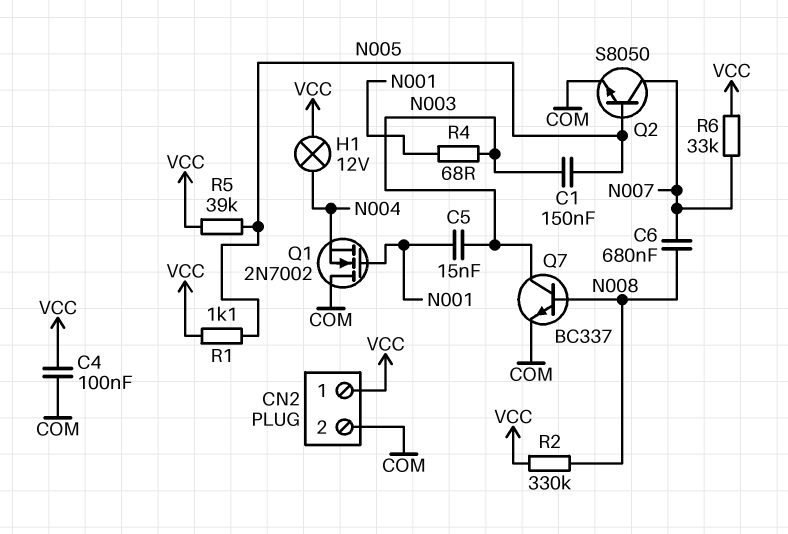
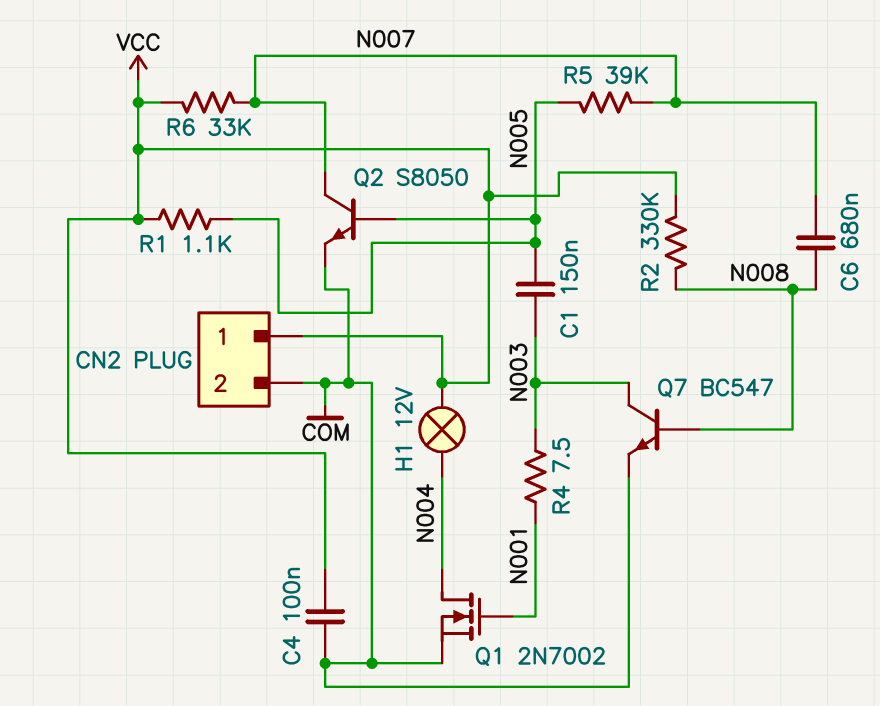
C5: 15nF (N001, N003) -> none
Q1: NMOS 2N7002 (G N001, D COM, S N004) -> NMOS 2N7002 (G N001, D N004, S COM)
Q7: NPN BC337 (B N008, C N003, E COM) -> NPN BC547 (B N008, C N003, E COM)
R4: 68 (N001, N003) -> 7.5 (N001, N003)
R5: 39k (N005, VCC) -> 39k (N005, N007)

